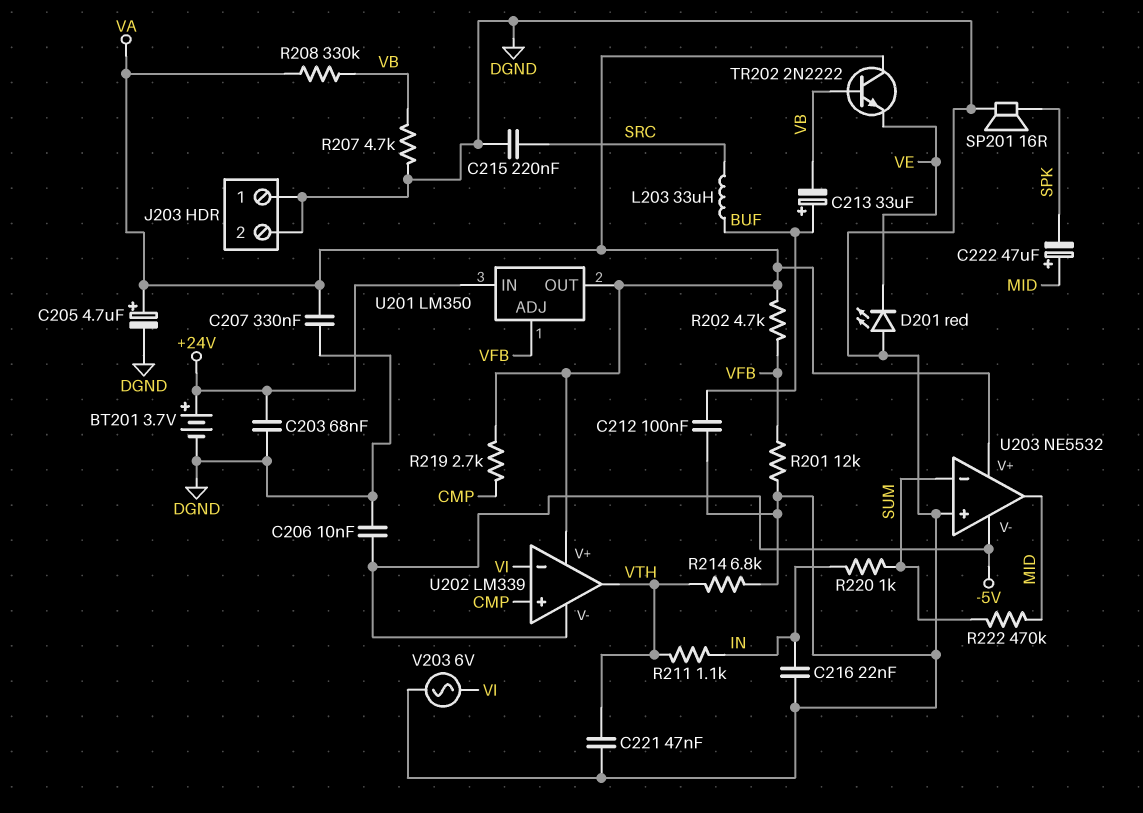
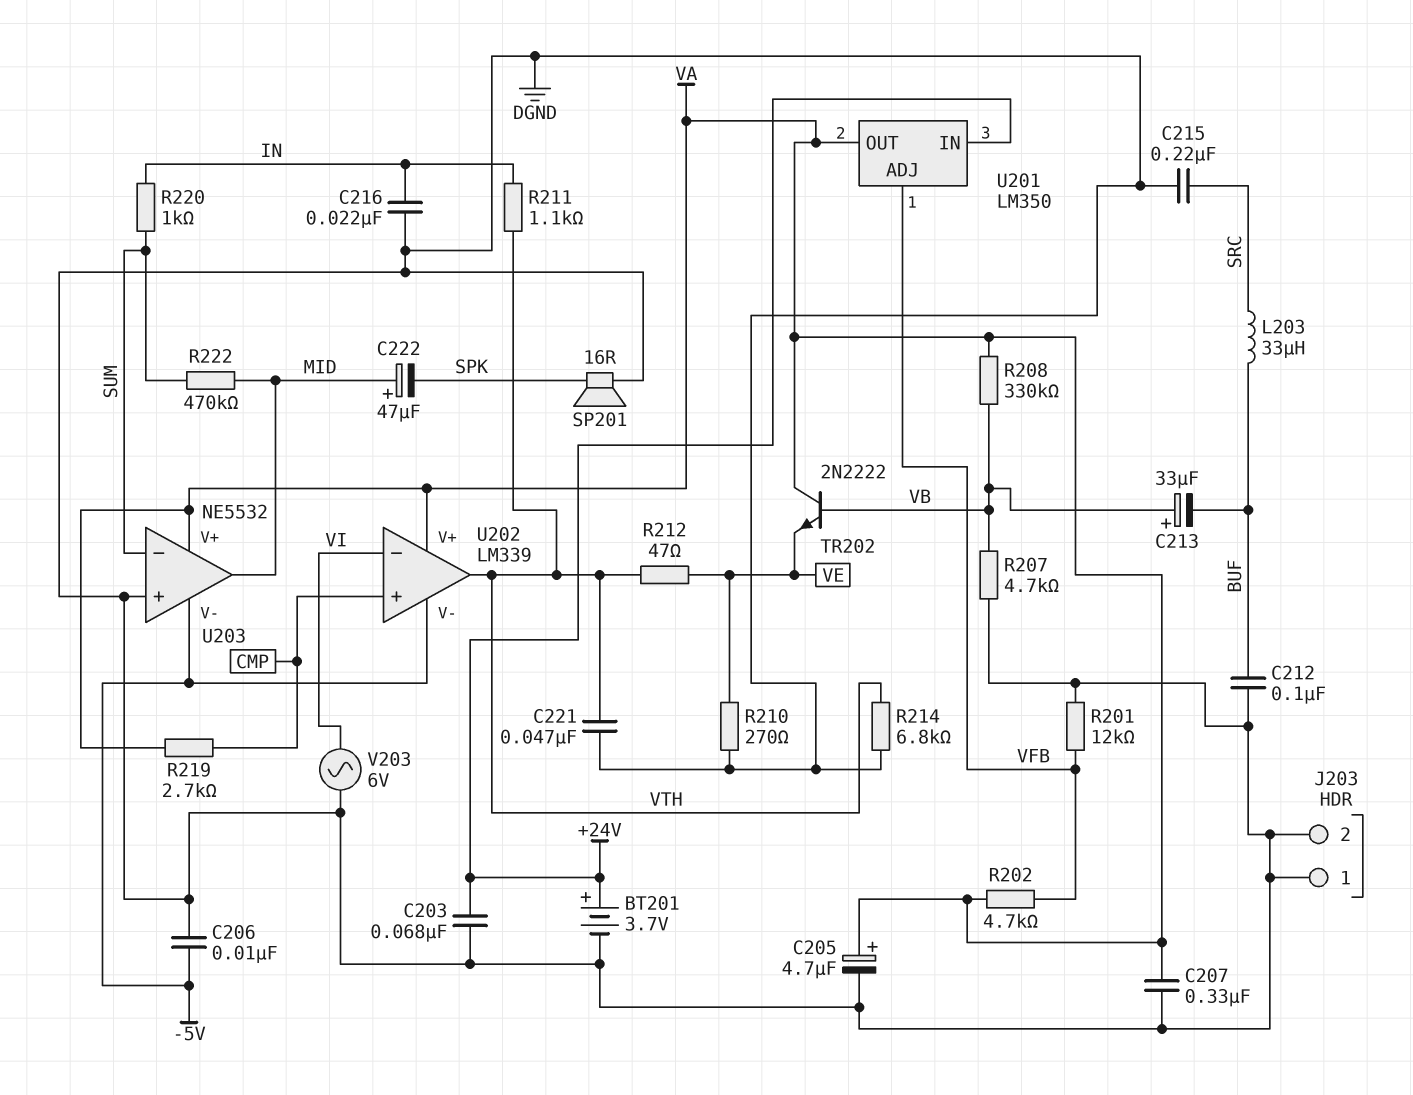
C213: 33uF (plus BUF, minus VB) -> 33uF (plus VB, minus BUF)
D201: LED red (A DGND, K VE) -> none
R210: none -> 270 (DGND, VE)
R212: none -> 47 (VE, VTH)

